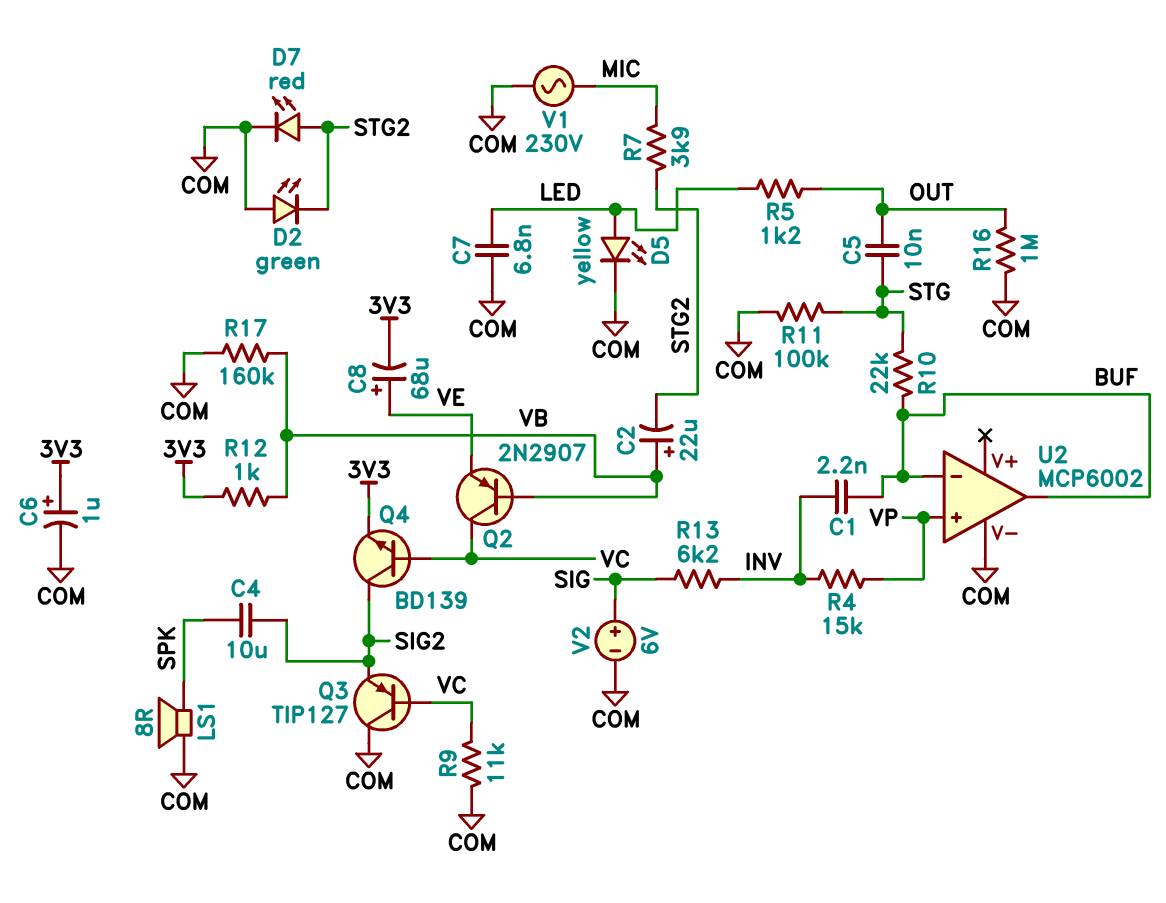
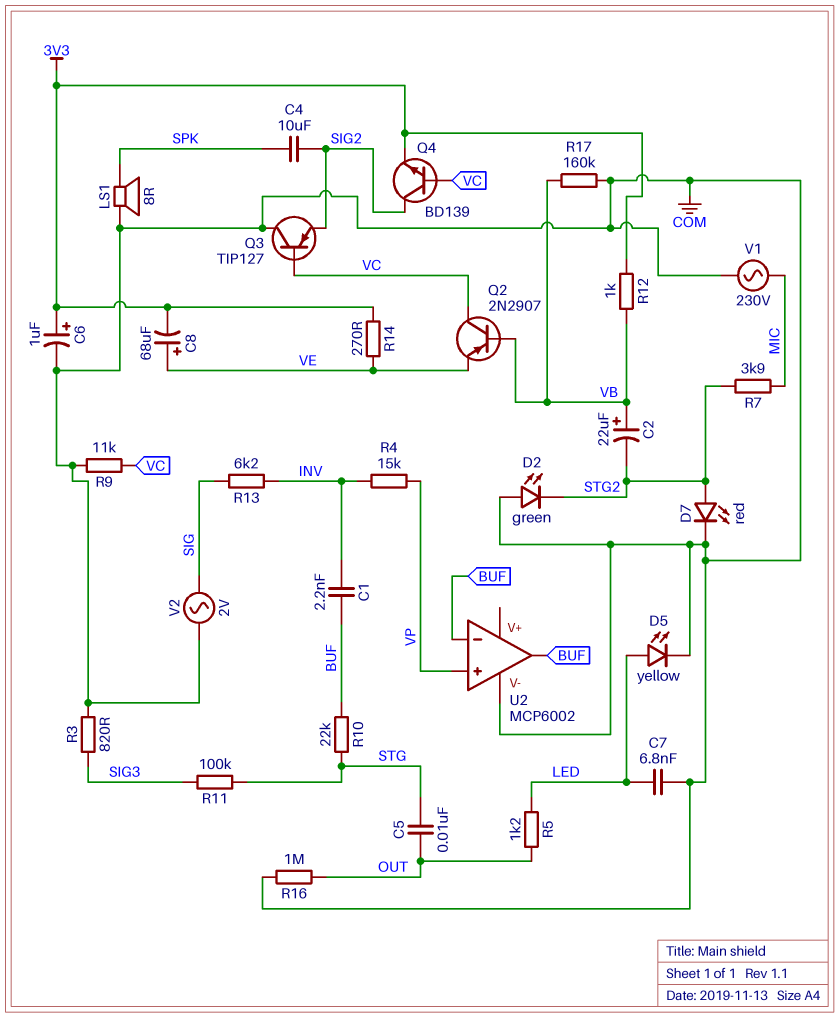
R3: none -> 820 (COM, SIG3)
R11: 100k (COM, STG) -> 100k (SIG3, STG)
R14: none -> 270 (3V3, VE)
V2: 6V (plus SIG, minus COM) -> AC 2V (COM, SIG)

